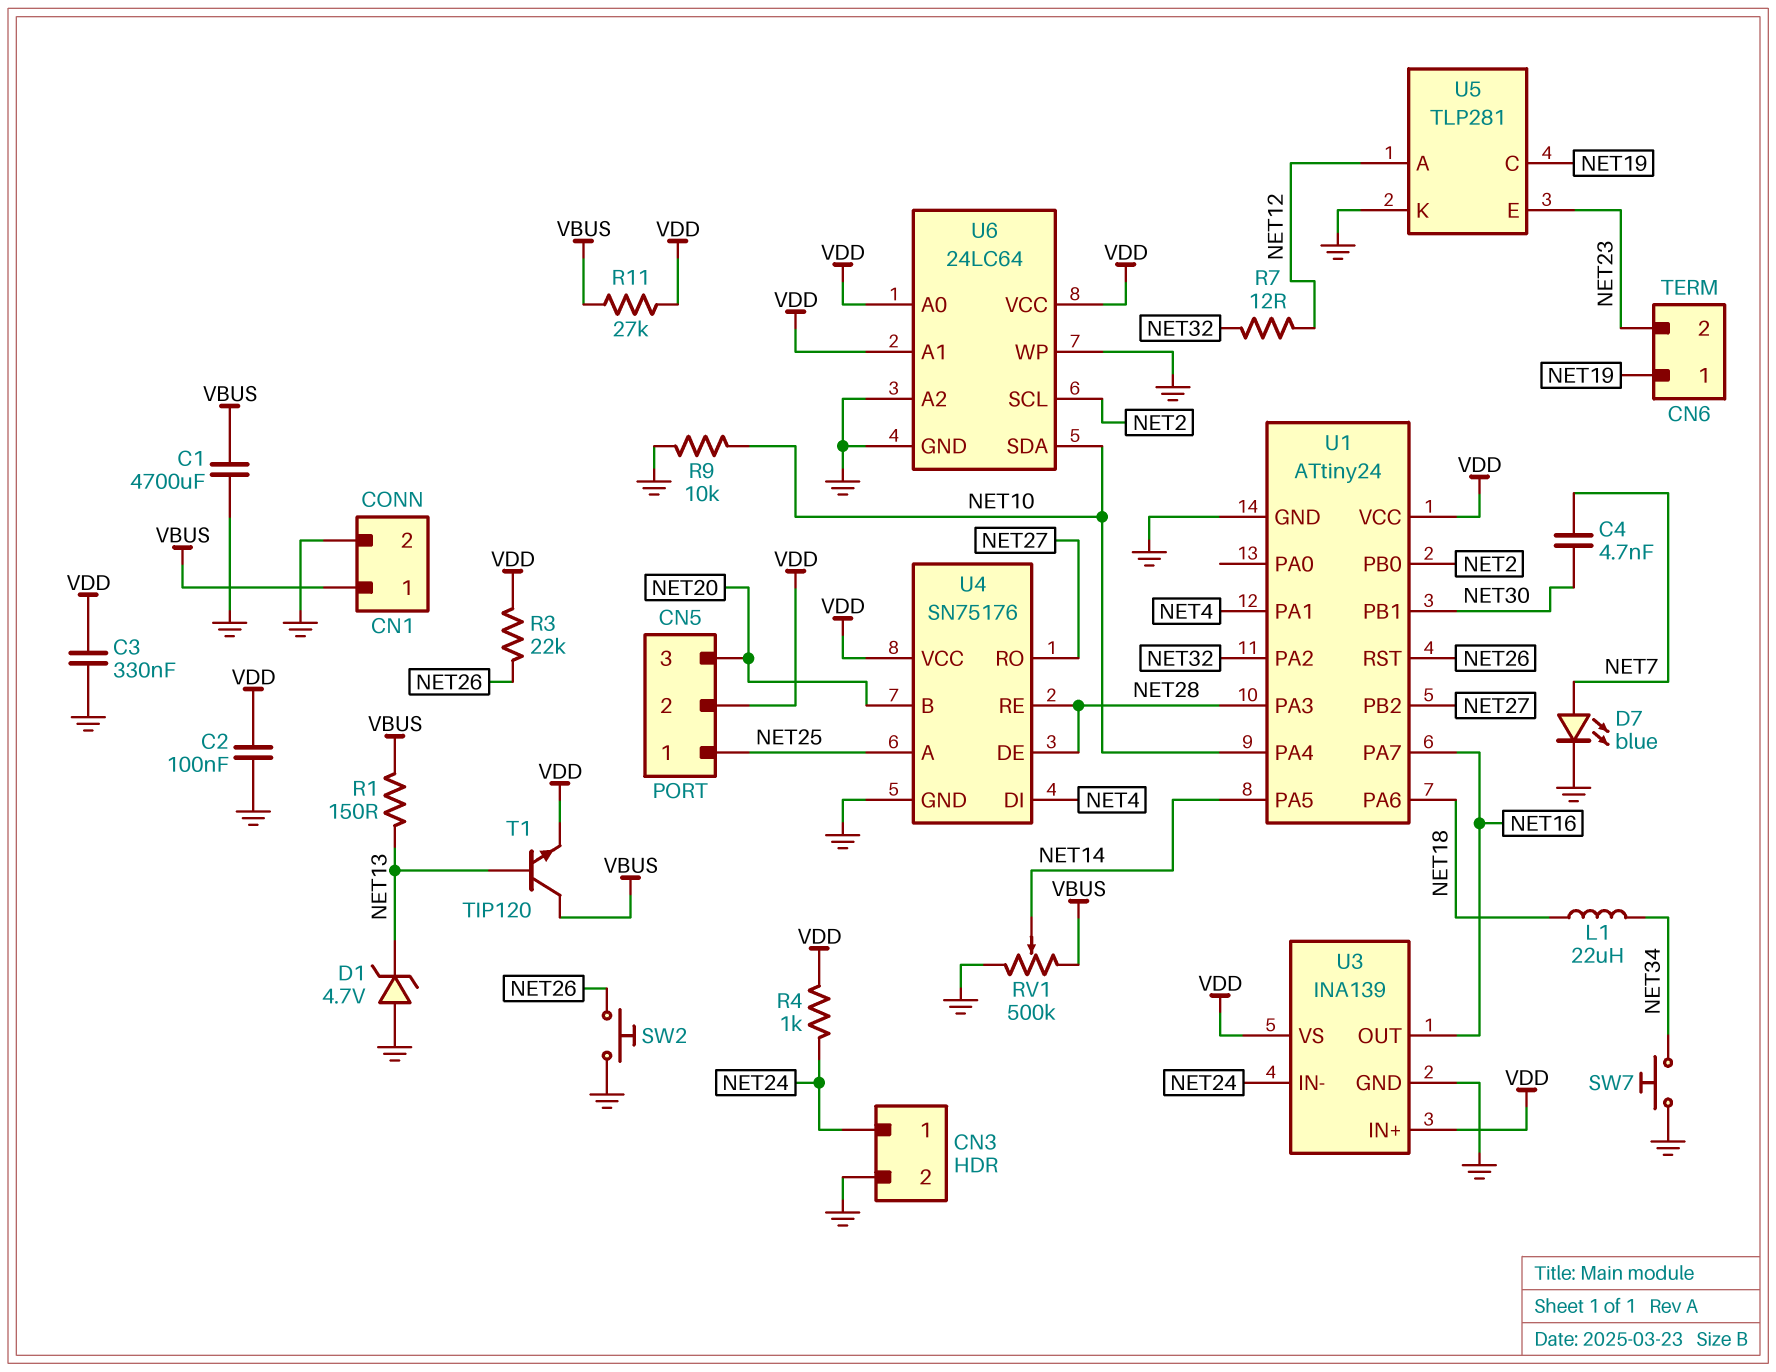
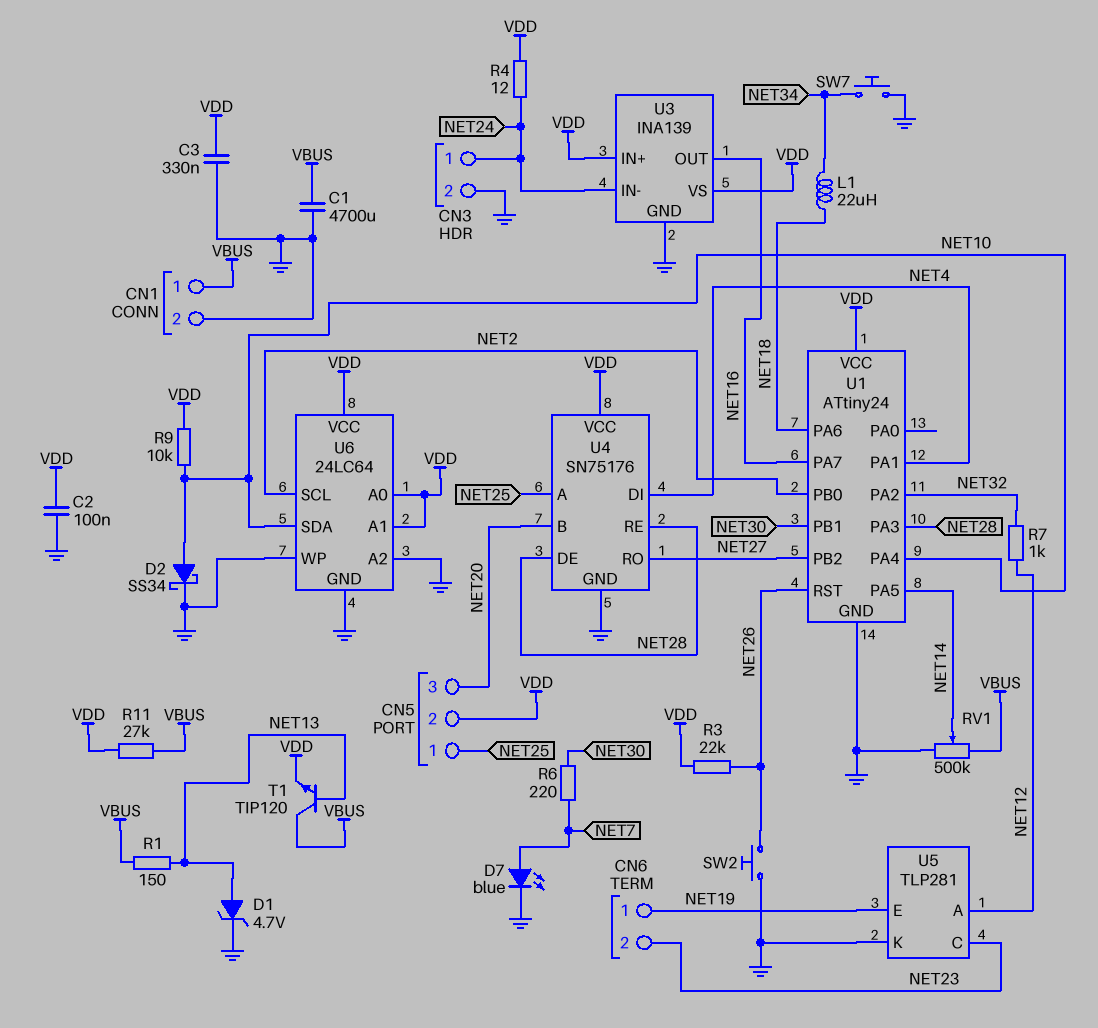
C4: 4.7nF (NET7, NET30) -> none
D1: zener 4.7V (A GND, K NET13) -> zener 4.7V (A NET13, K GND)
D2: none -> schottky SS34 (A NET10, K GND)
R4: 1k (NET24, VDD) -> 12 (NET24, VDD)
R6: none -> 220 (NET7, NET30)
R7: 12 (NET12, NET32) -> 1k (NET12, NET32)
R9: 10k (GND, NET10) -> 10k (NET10, VDD)
U5 pin C: NET19 -> NET23
U5 pin E: NET23 -> NET19

